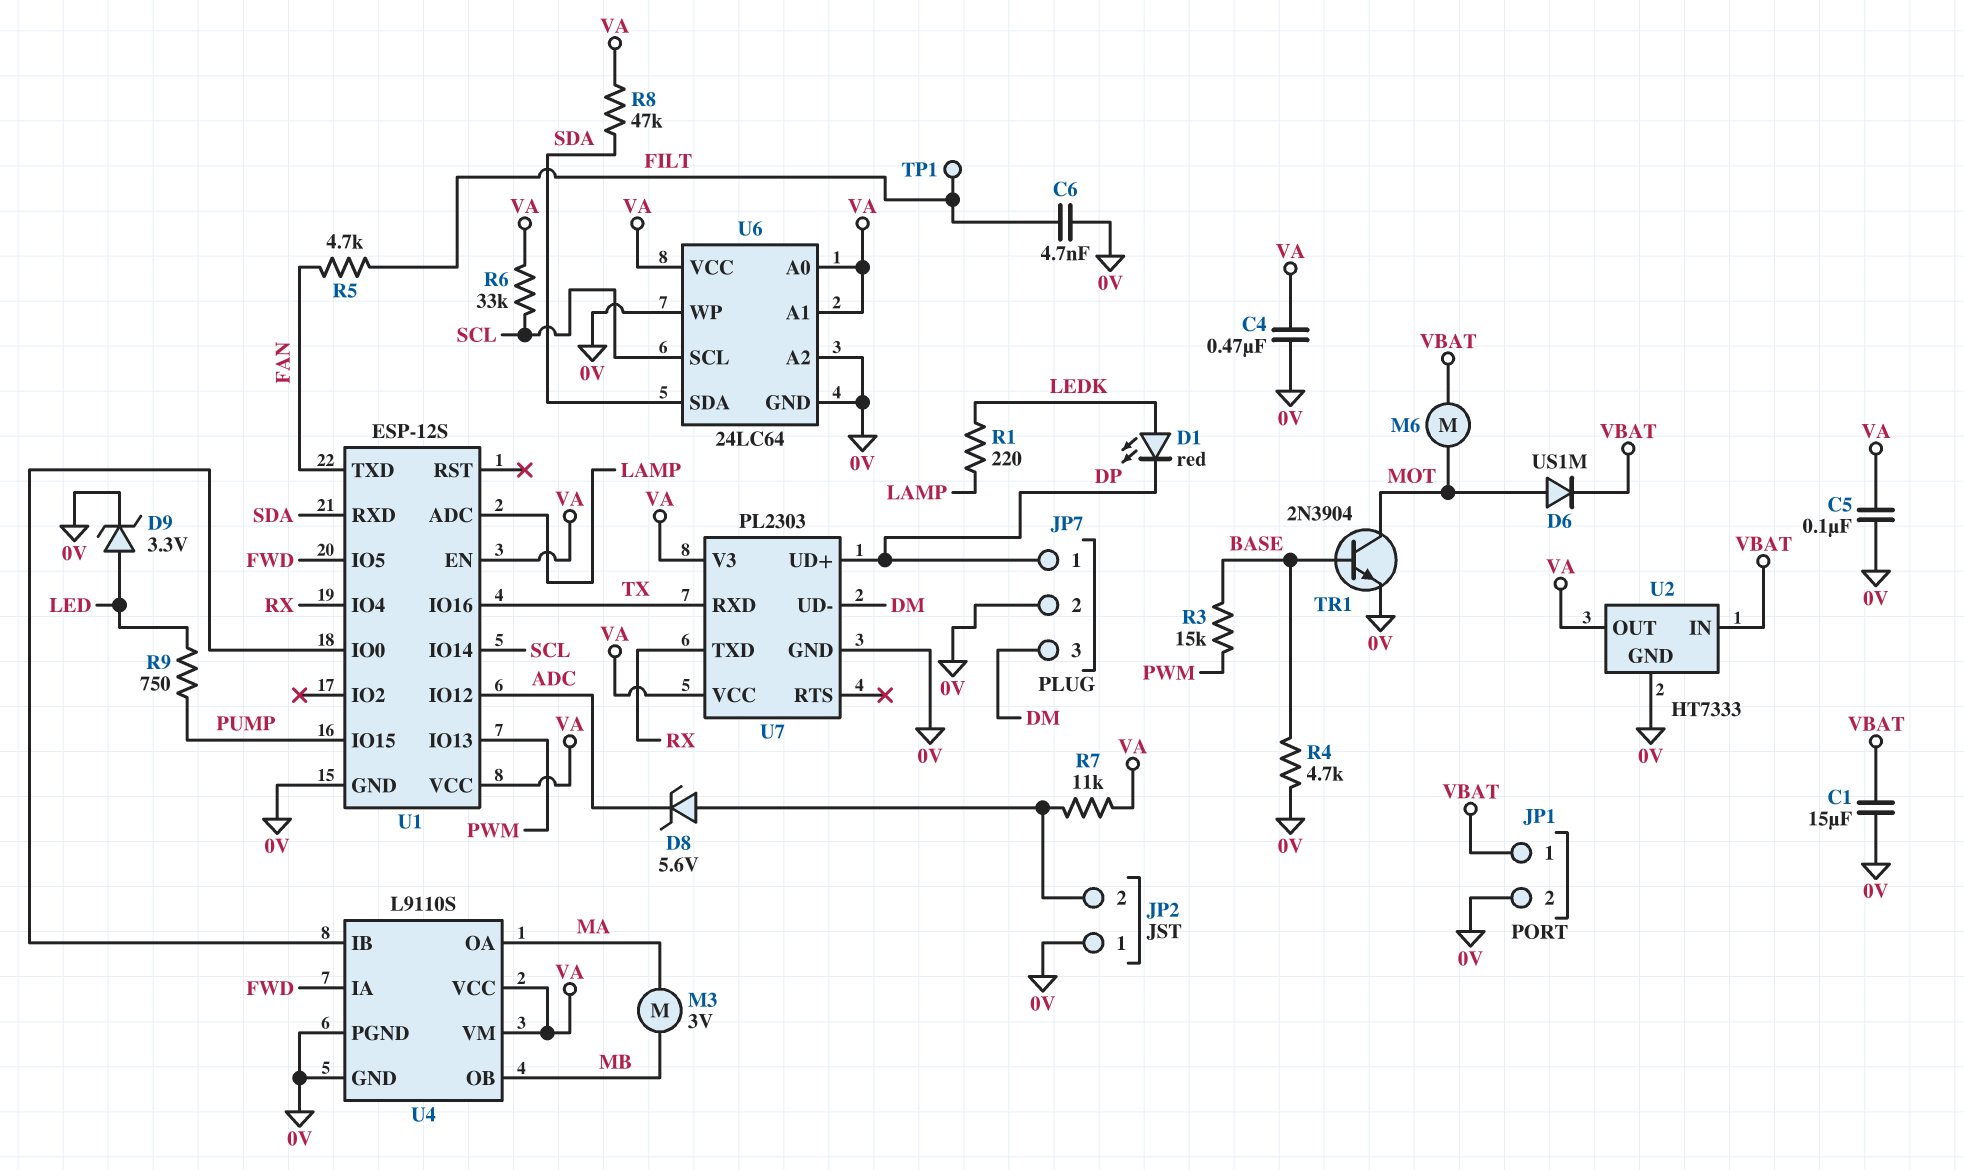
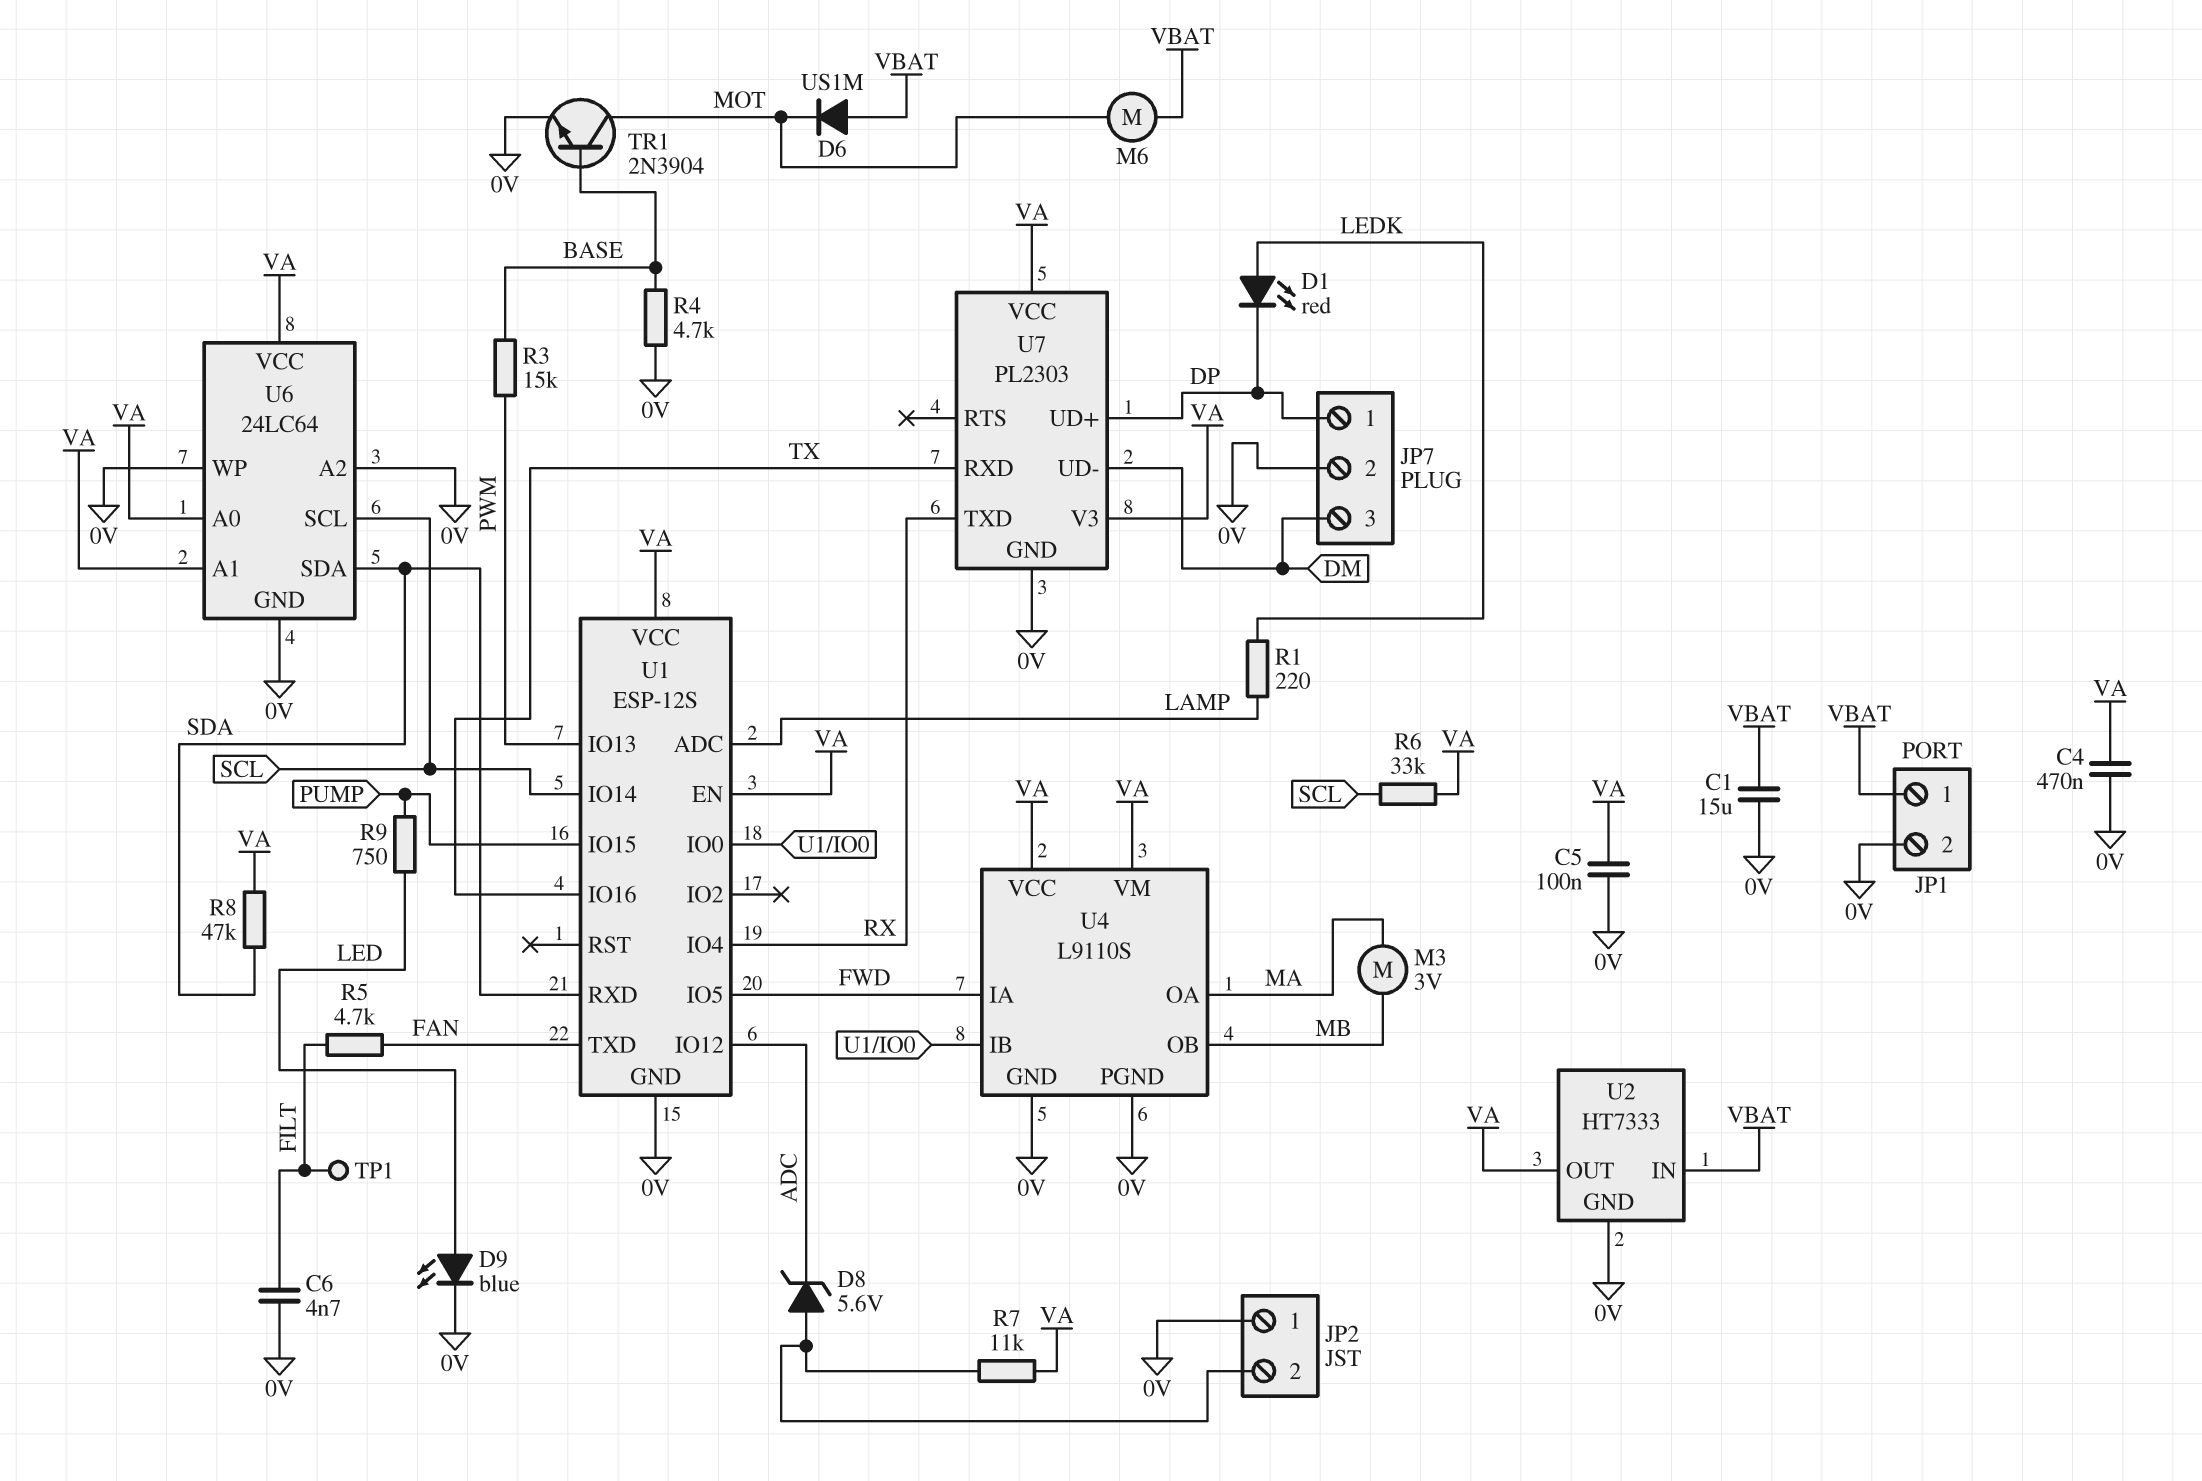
D6: diode US1M (A MOT, K VBAT) -> diode US1M (A VBAT, K MOT)
D9: zener 3.3V (A LED, K 0V) -> LED blue (A LED, K 0V)

